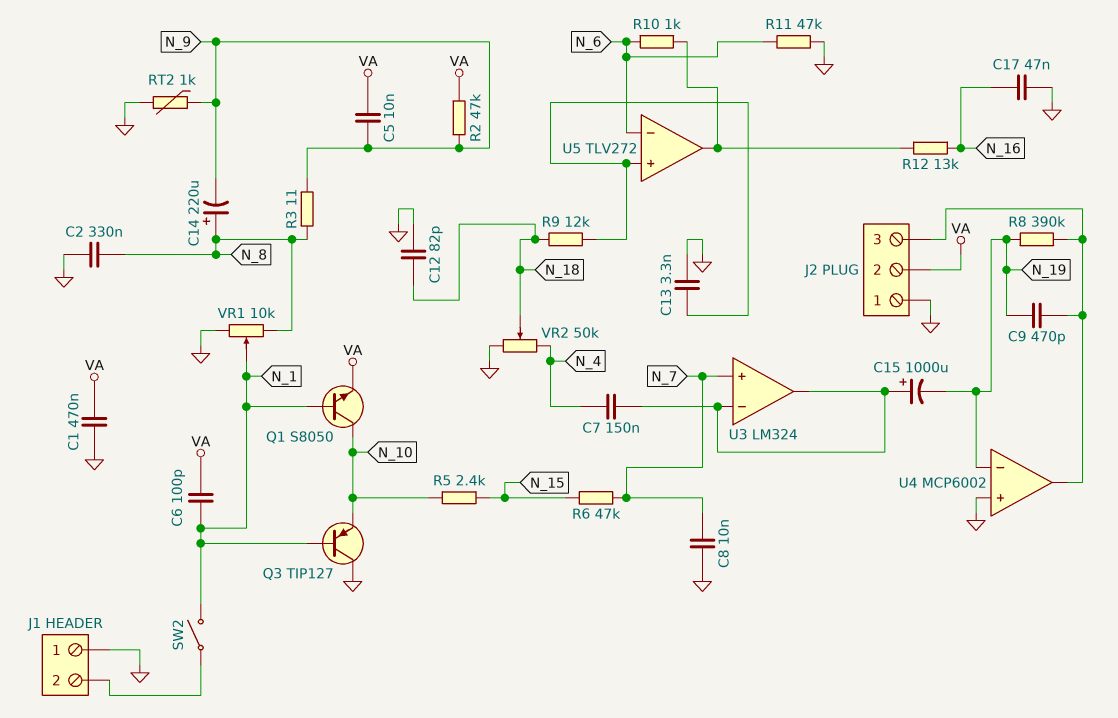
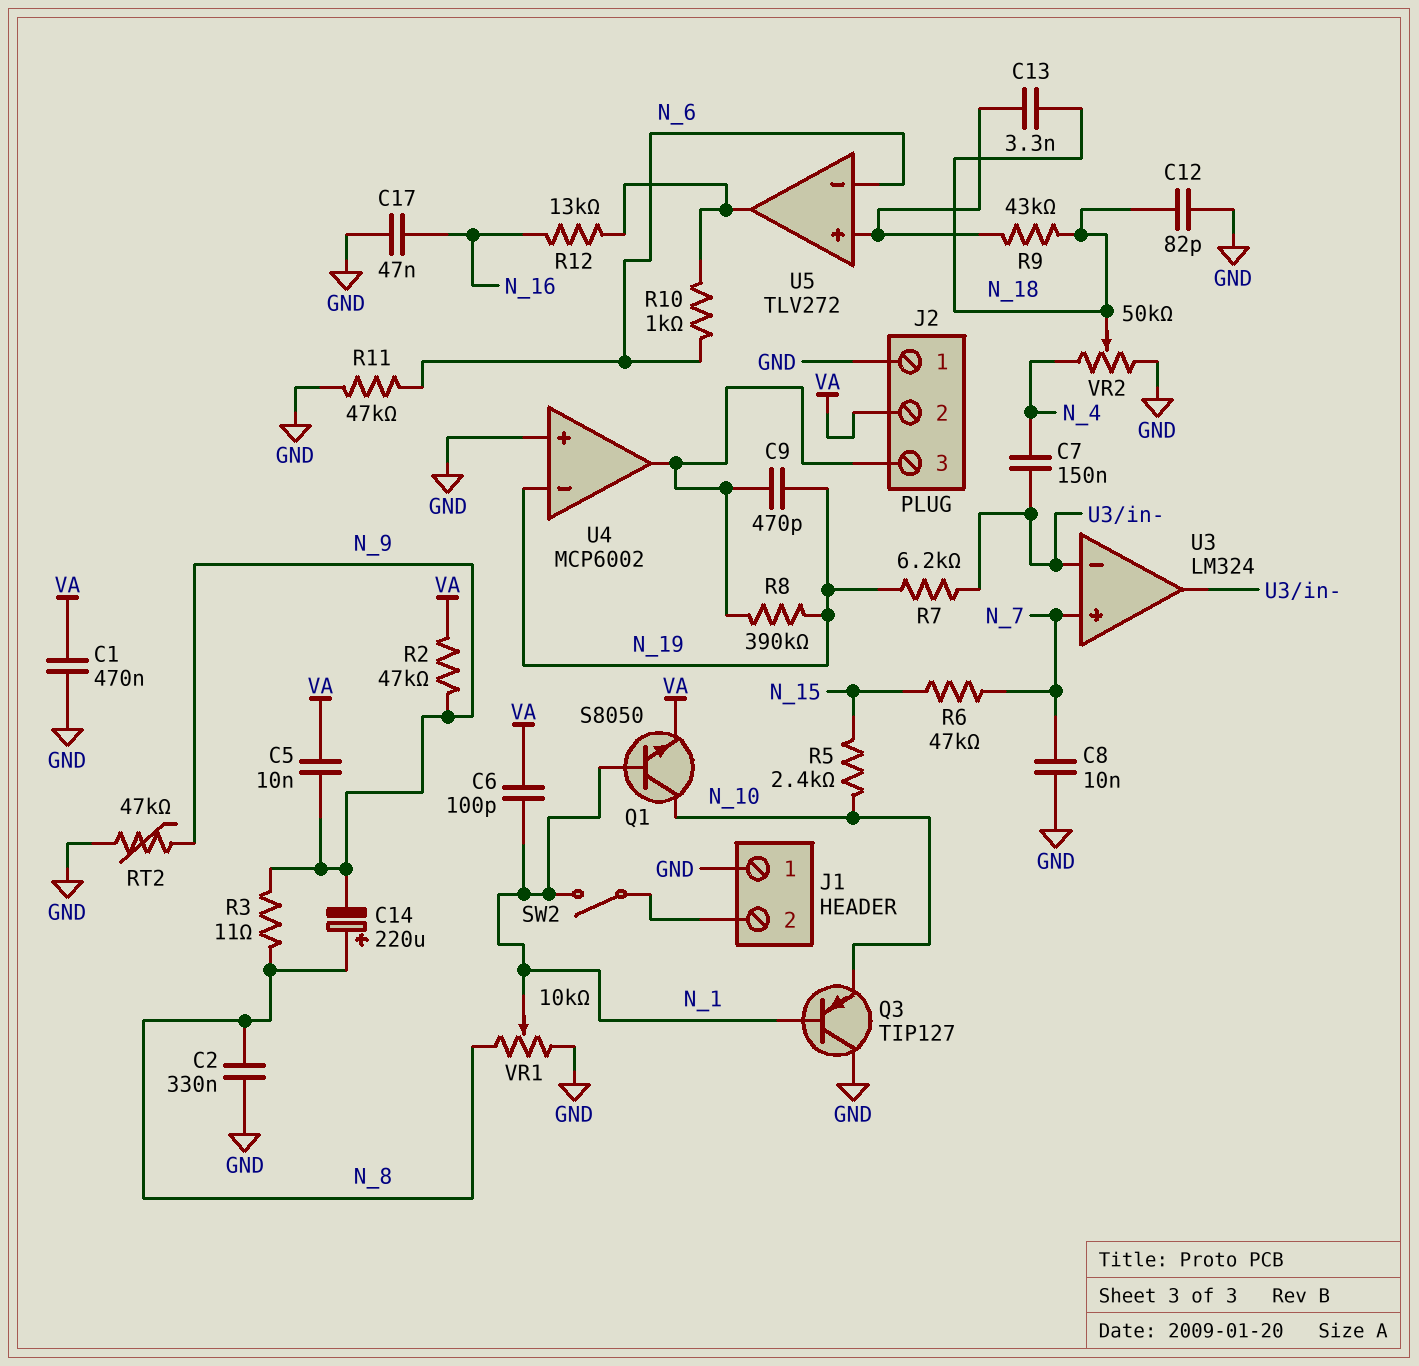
C13: 3.3nF (GND, U5/in+) -> 3.3nF (N_18, U5/in+)
C15: 1000uF (plus U3/in-, minus N_19) -> none
R7: none -> 6.2k (N_19, U3/in-)
R9: 12k (N_18, U5/in+) -> 43k (N_18, U5/in+)
RT2: 1k (GND, N_9) -> 47k (GND, N_9)

